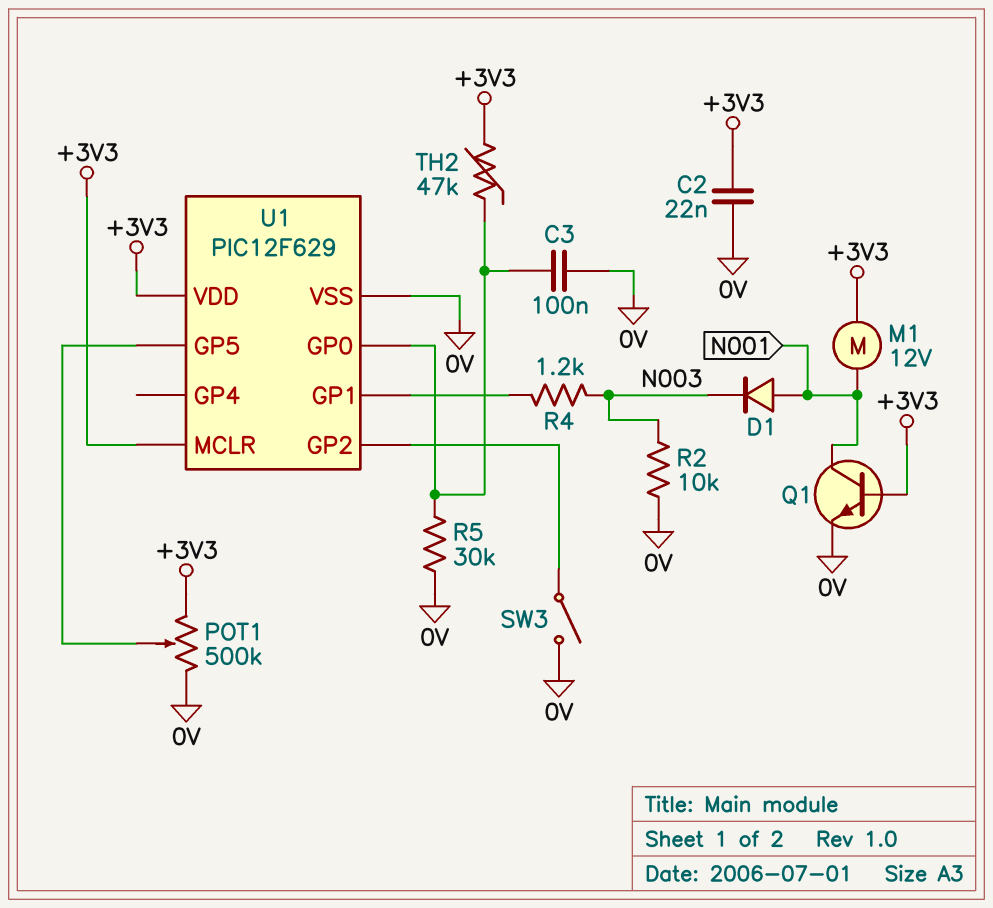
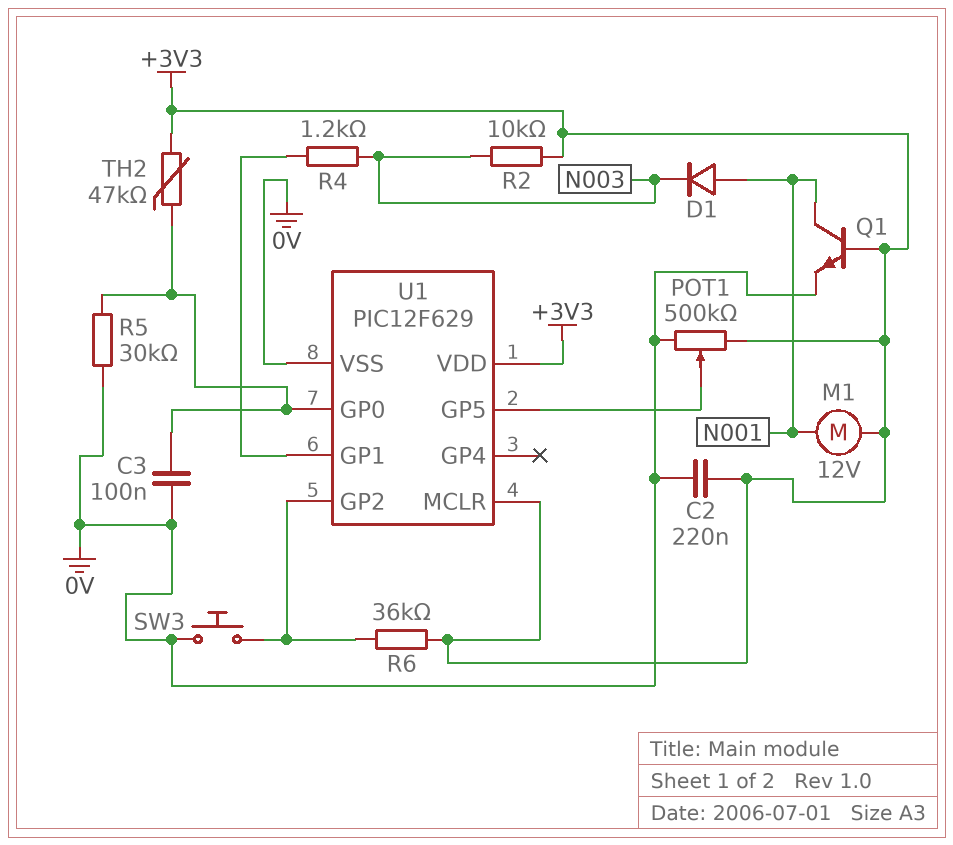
C2: 22nF (+3V3, 0V) -> 220nF (+3V3, 0V)
R2: 10k (0V, N003) -> 10k (+3V3, N003)
R6: none -> 36k (+3V3, U1/GP2)
SW3: switch (0V, U1/GP2) -> button (0V, U1/GP2)

